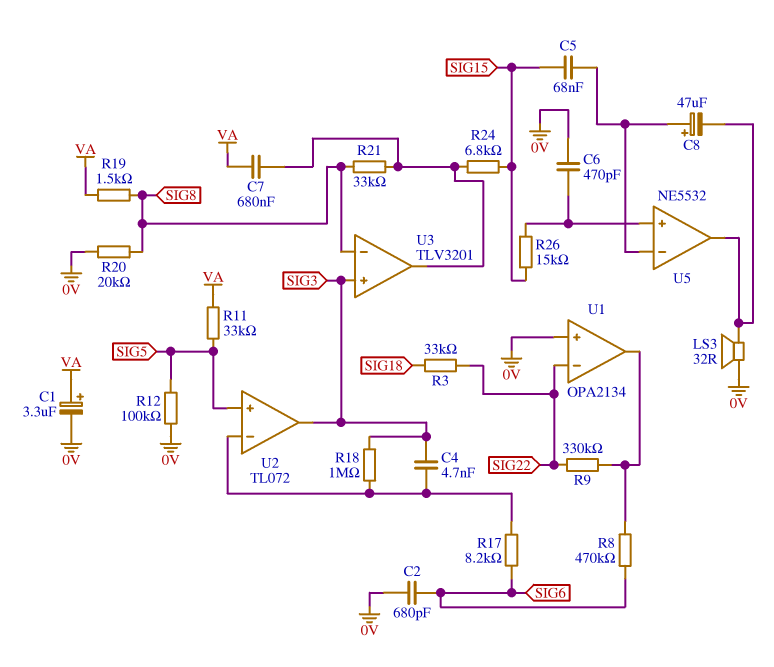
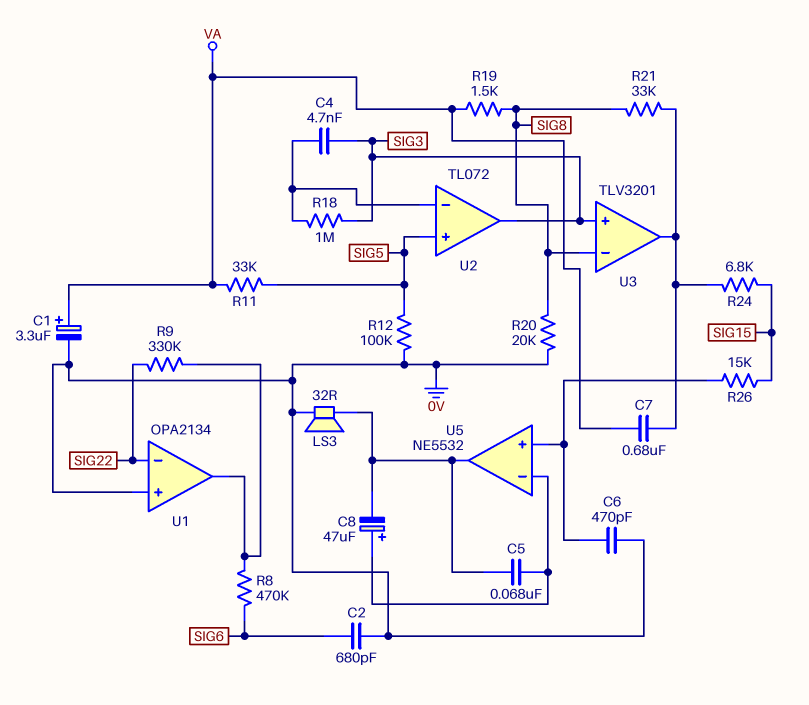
C5: 68nF (SIG15, U5/in-) -> 68nF (U5/in-, U5/out)
R3: 33k (SIG18, SIG22) -> none
R17: 8.2k (SIG6, U2/in-) -> none

